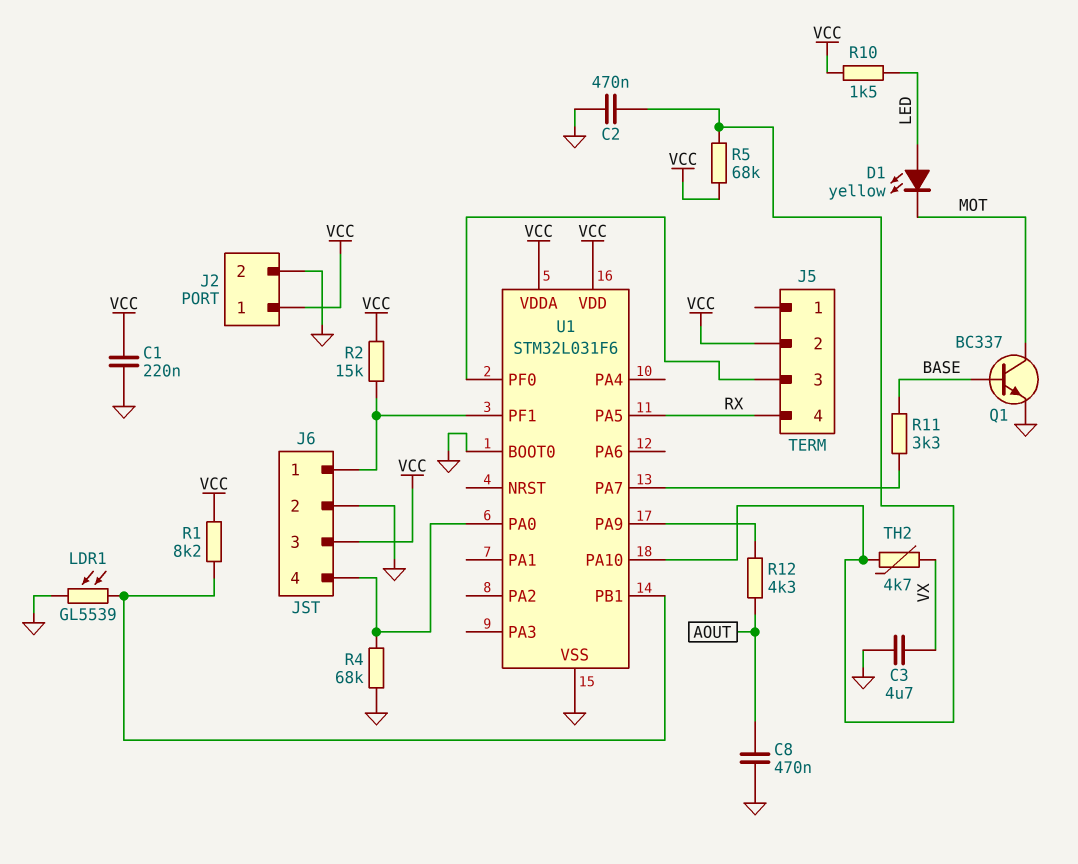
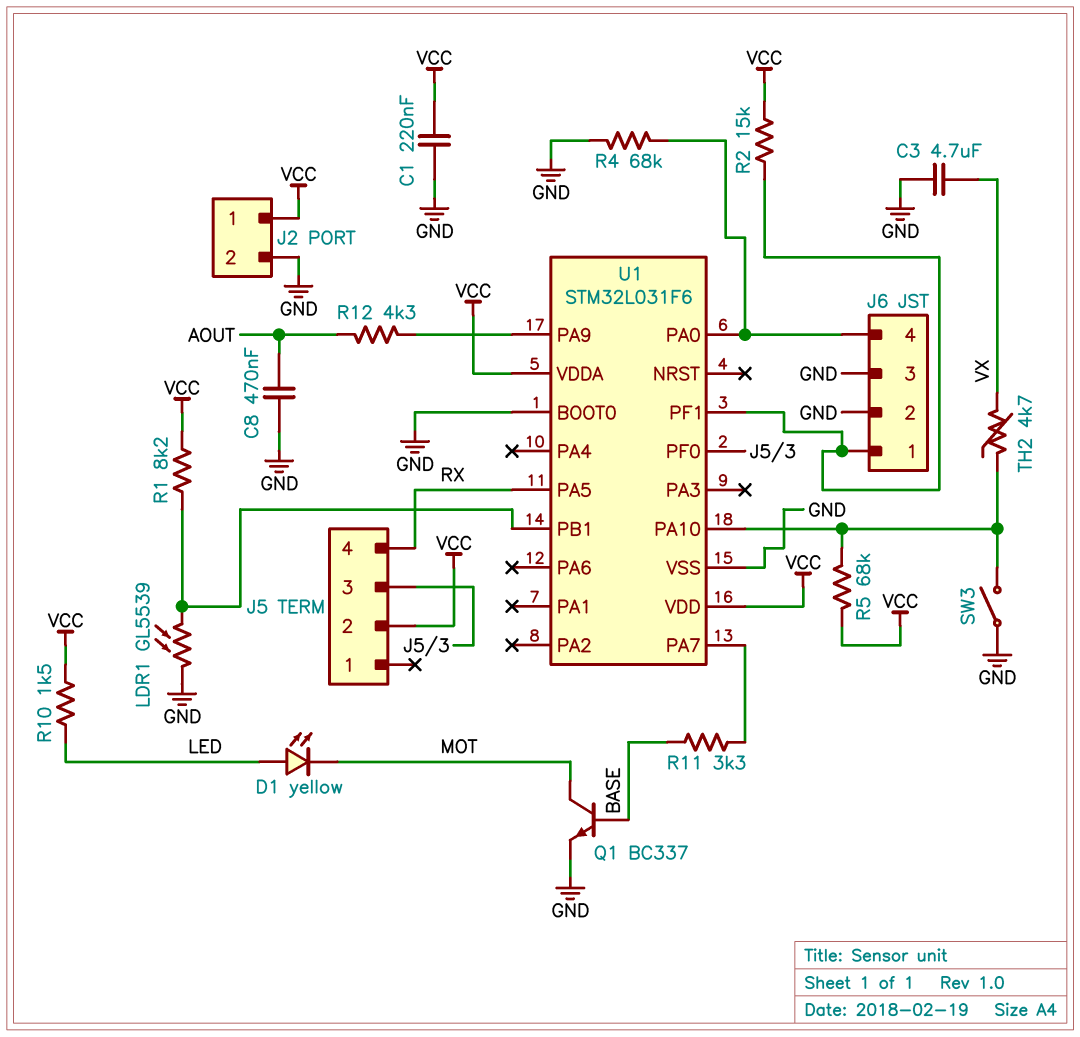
C2: 470nF (GND, U1/PA10) -> none
J6 pin 3: VCC -> GND
SW3: none -> switch (GND, U1/PA10)

